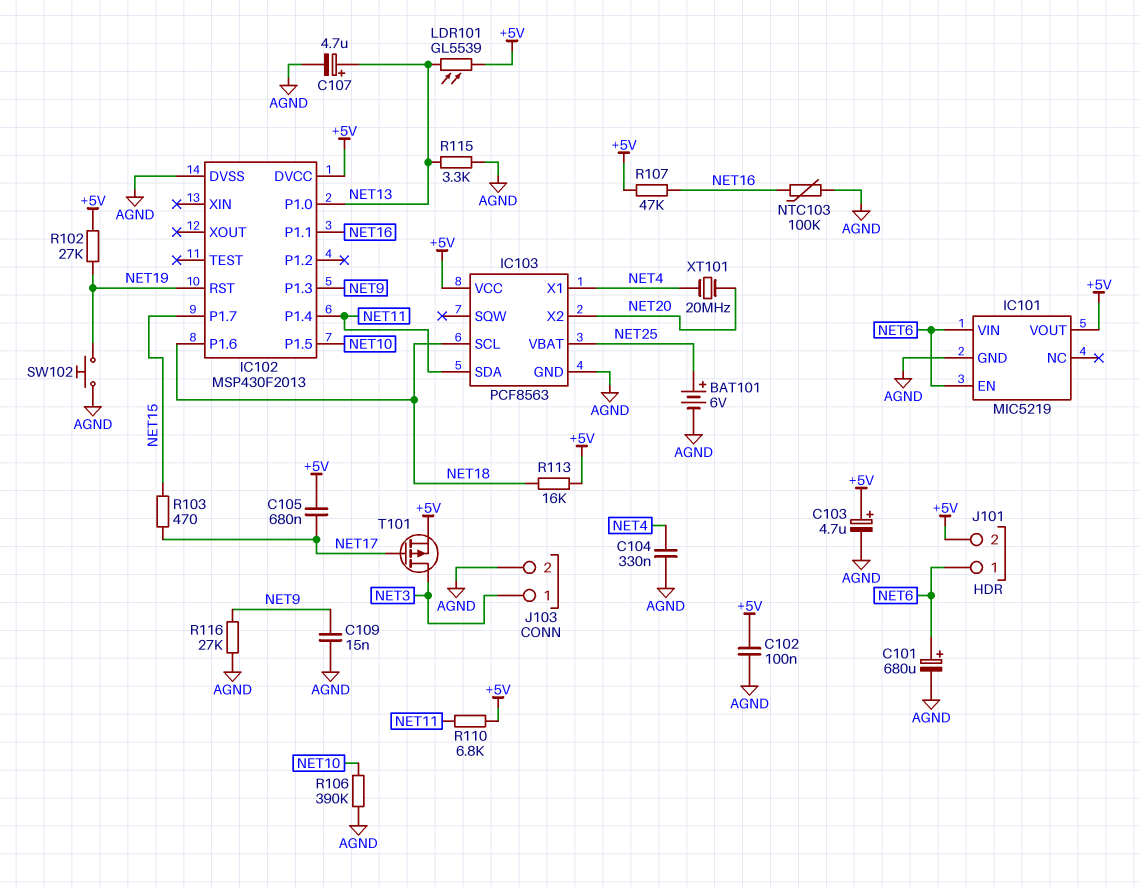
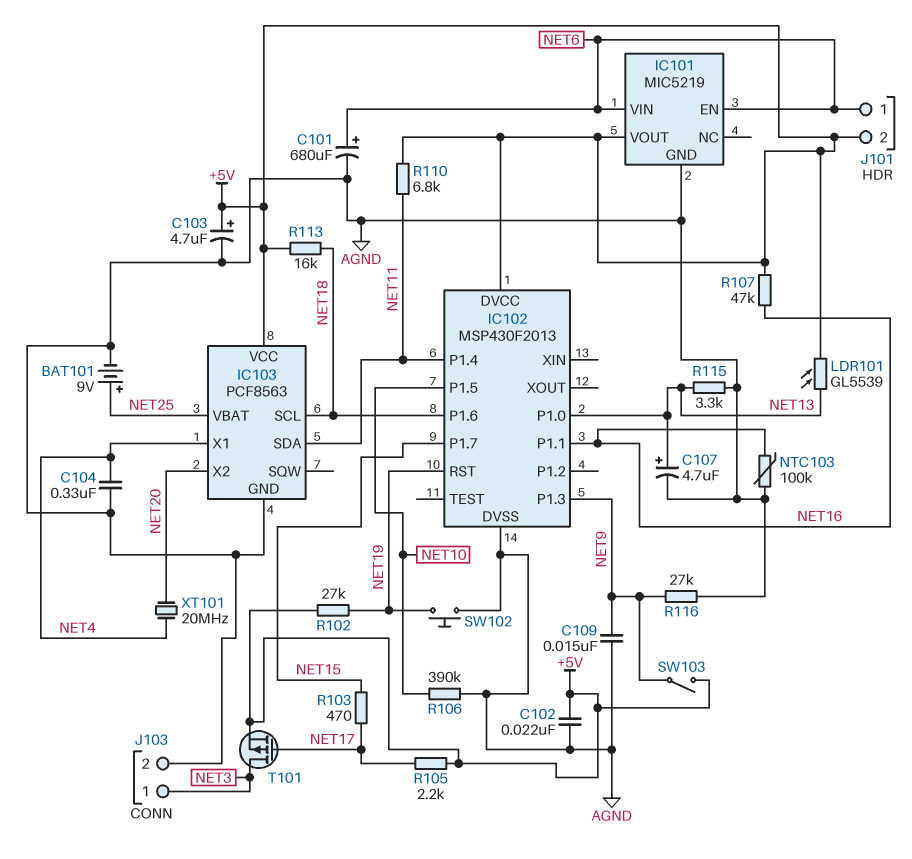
BAT101: 6V (plus NET25, minus AGND) -> 9V (plus NET25, minus AGND)
C102: 100nF (+5V, AGND) -> 22nF (+5V, AGND)
C105: 680nF (+5V, NET17) -> none
R105: none -> 2.2k (+5V, NET17)
SW103: none -> switch (+5V, NET9)

